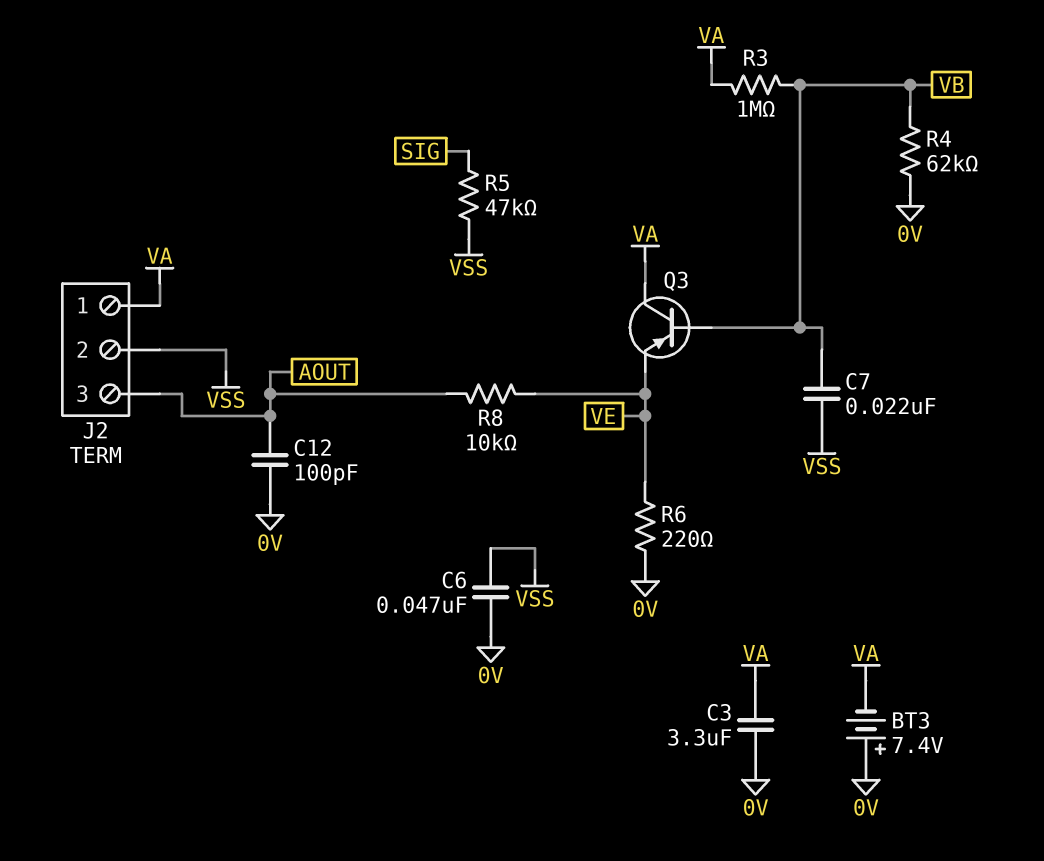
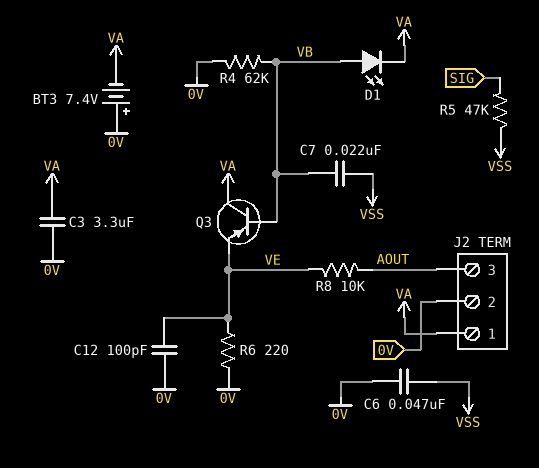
C12: 100pF (0V, AOUT) -> 100pF (0V, VE)
D1: none -> LED (A VB, K VA)
J2 pin 2: VSS -> 0V
R3: 1M (VA, VB) -> none

